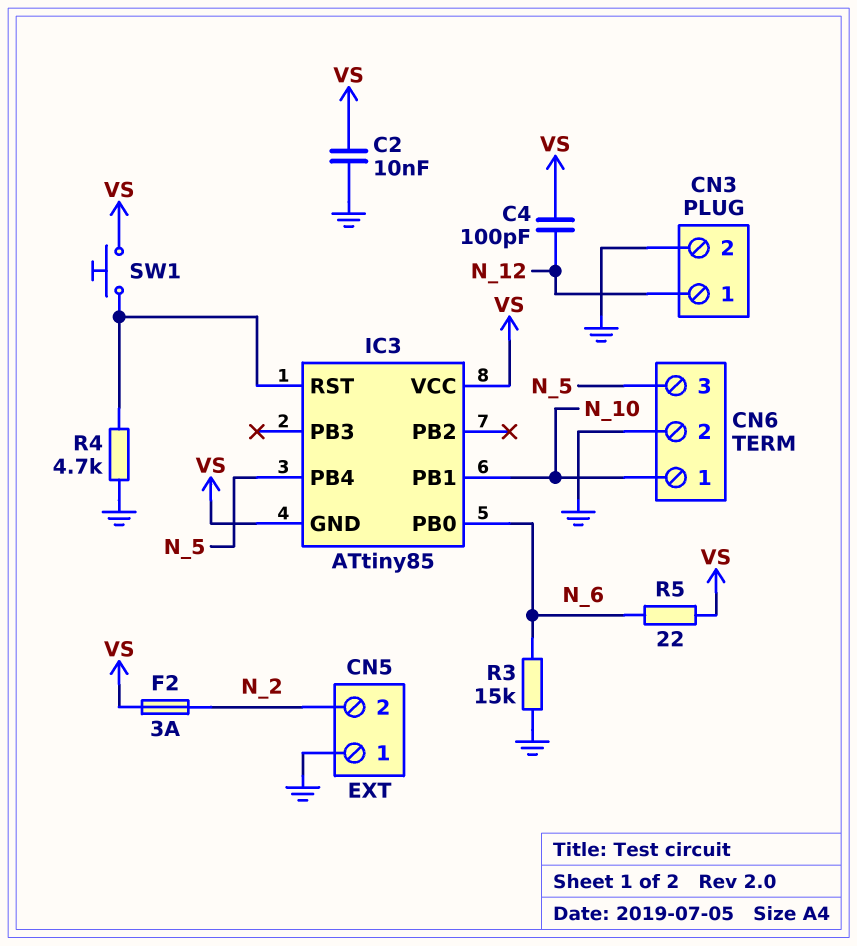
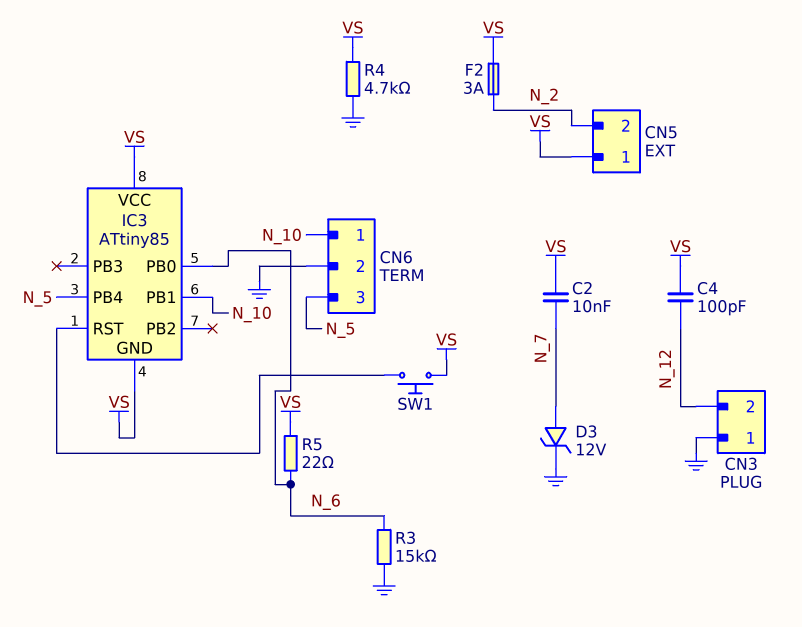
C2: 10nF (GND, VS) -> 10nF (N_7, VS)
CN3 pin 1: N_12 -> GND
CN3 pin 2: GND -> N_12
CN5 pin 1: GND -> VS
D3: none -> zener 12V (A N_7, K GND)
R4: 4.7k (GND, IC3/RST) -> 4.7k (GND, VS)

